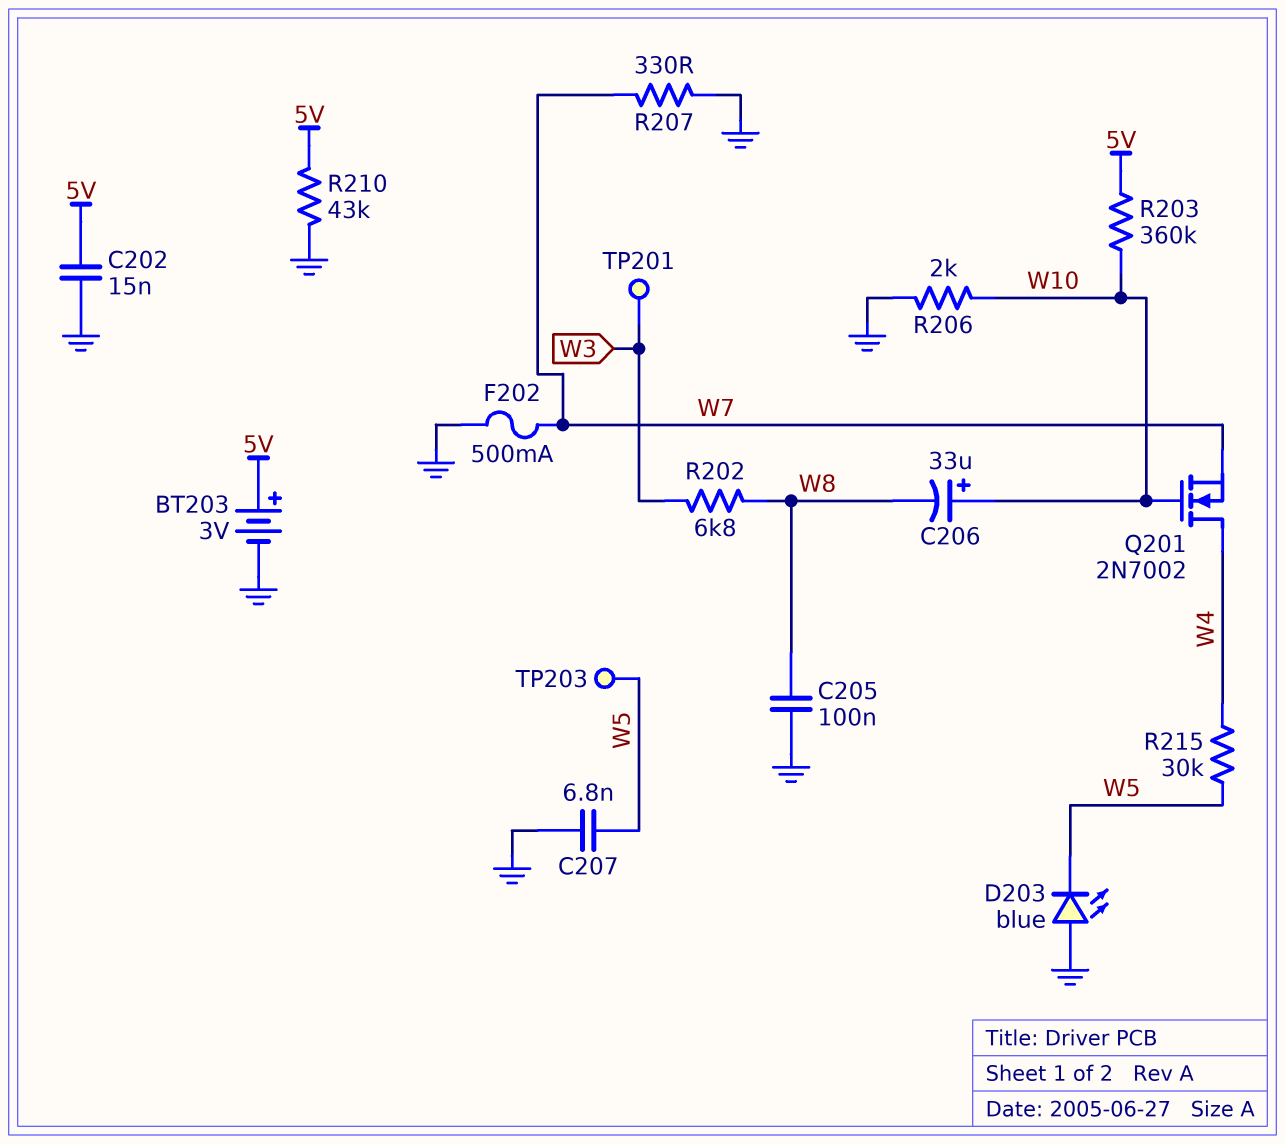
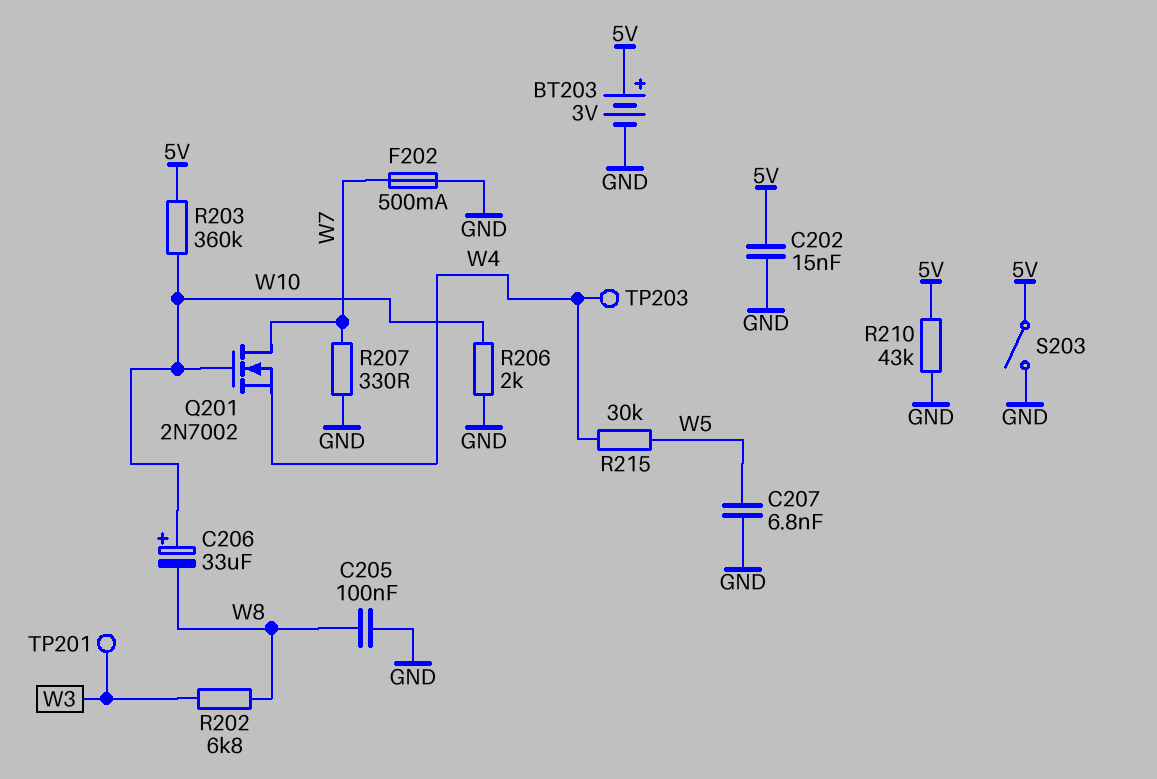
D203: LED blue (A GND, K W5) -> none
Q201: NMOS 2N7002 (G W10, D W4, S W7) -> NMOS 2N7002 (G W10, D W7, S W4)
S203: none -> switch (5V, GND)
TP203: test point (W5) -> test point (W4)

